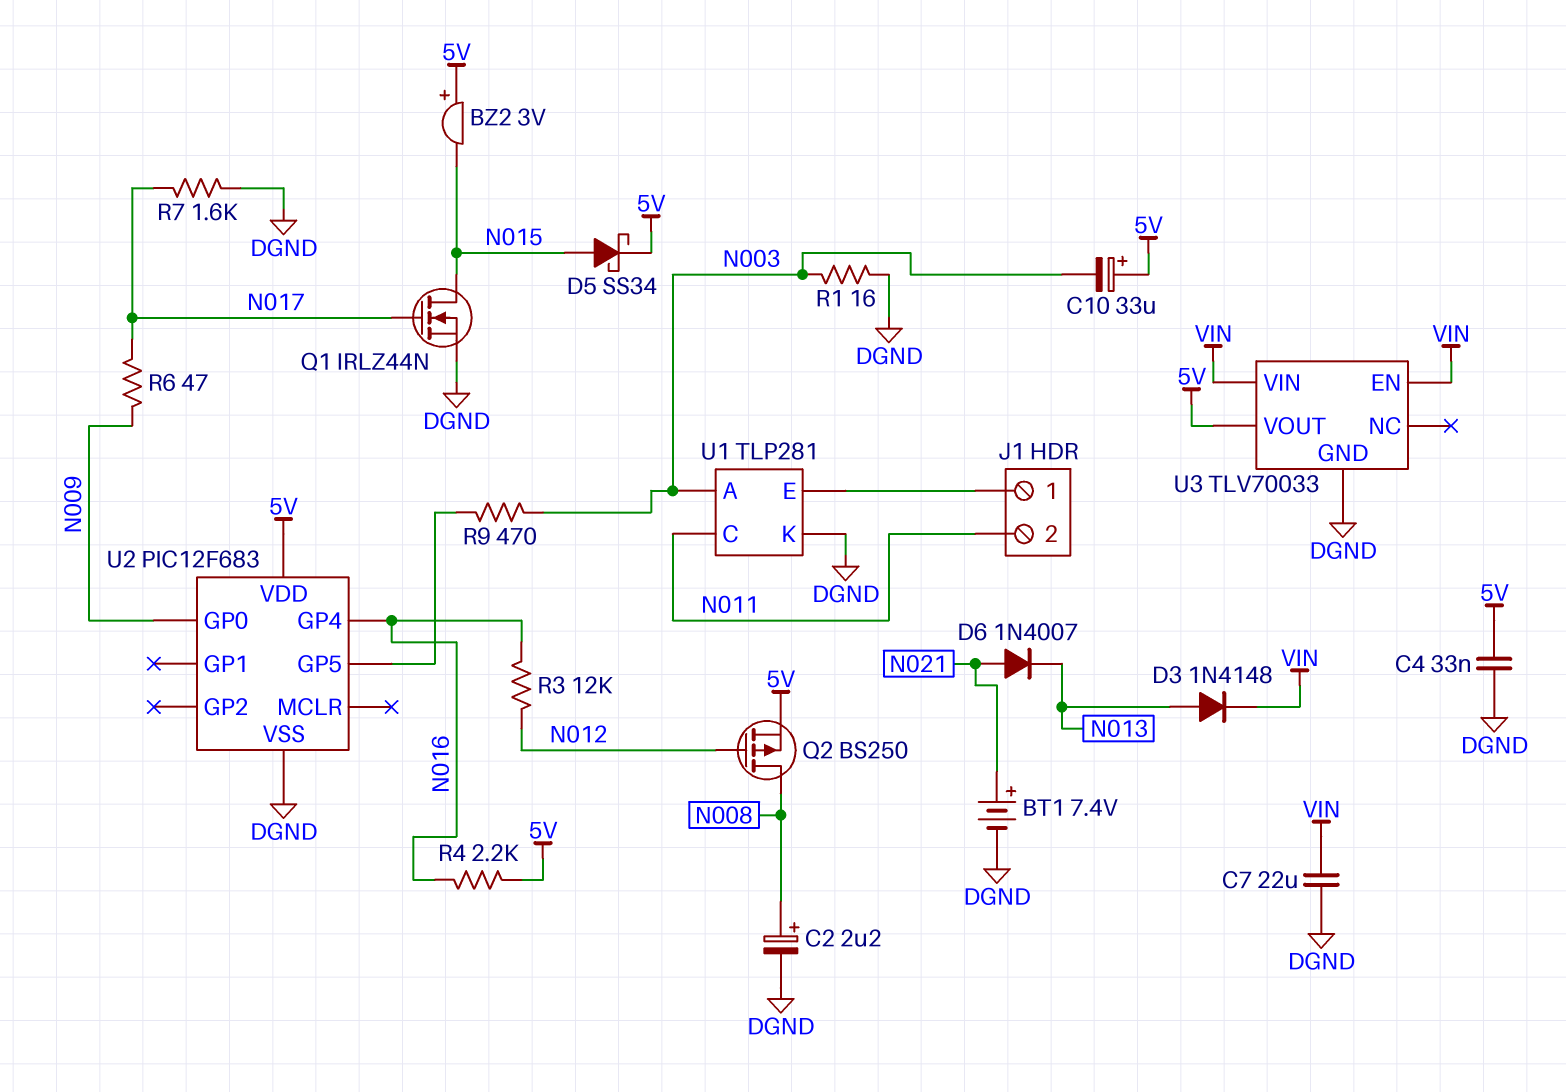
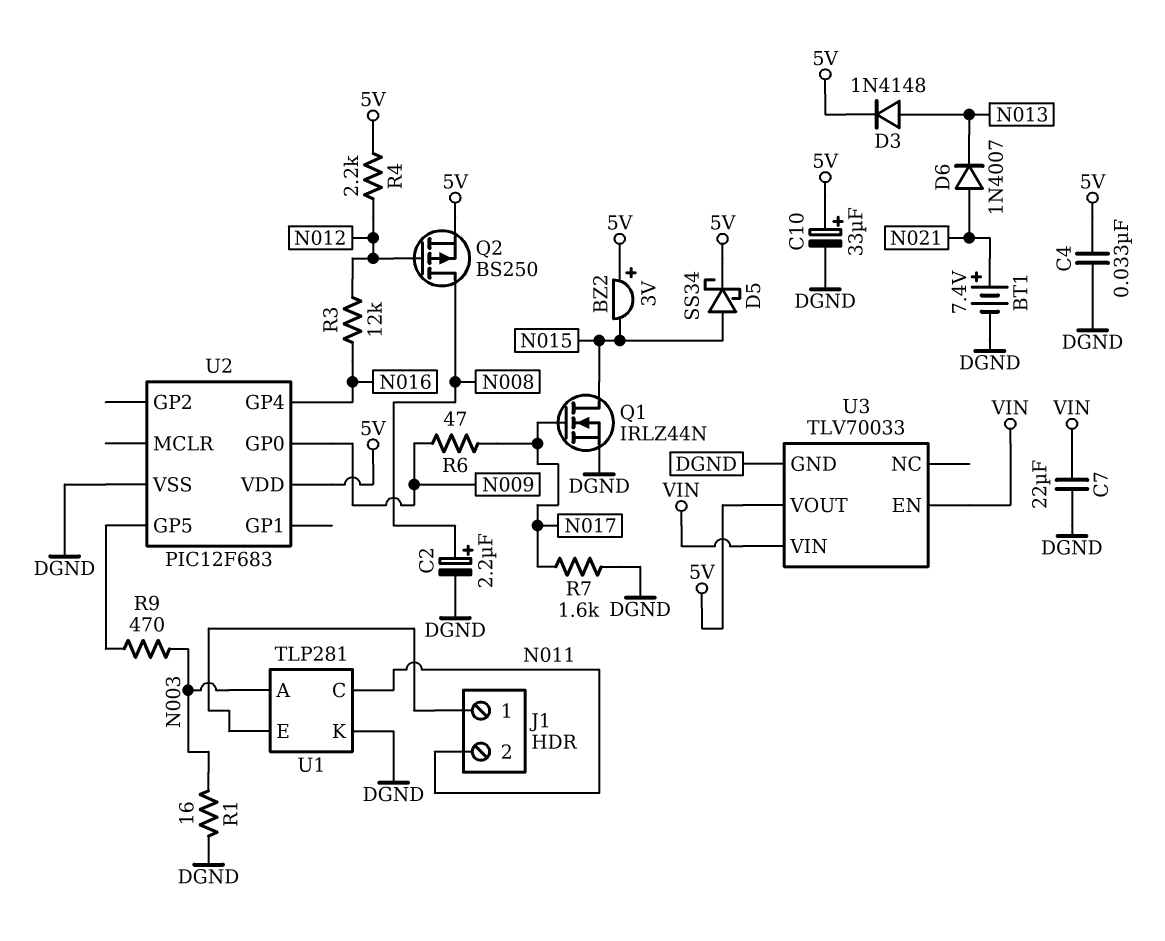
C10: 33uF (plus 5V, minus N003) -> 33uF (plus 5V, minus DGND)
D3: diode 1N4148 (A N013, K VIN) -> diode 1N4148 (A N013, K 5V)
R4: 2.2k (5V, N016) -> 2.2k (5V, N012)

